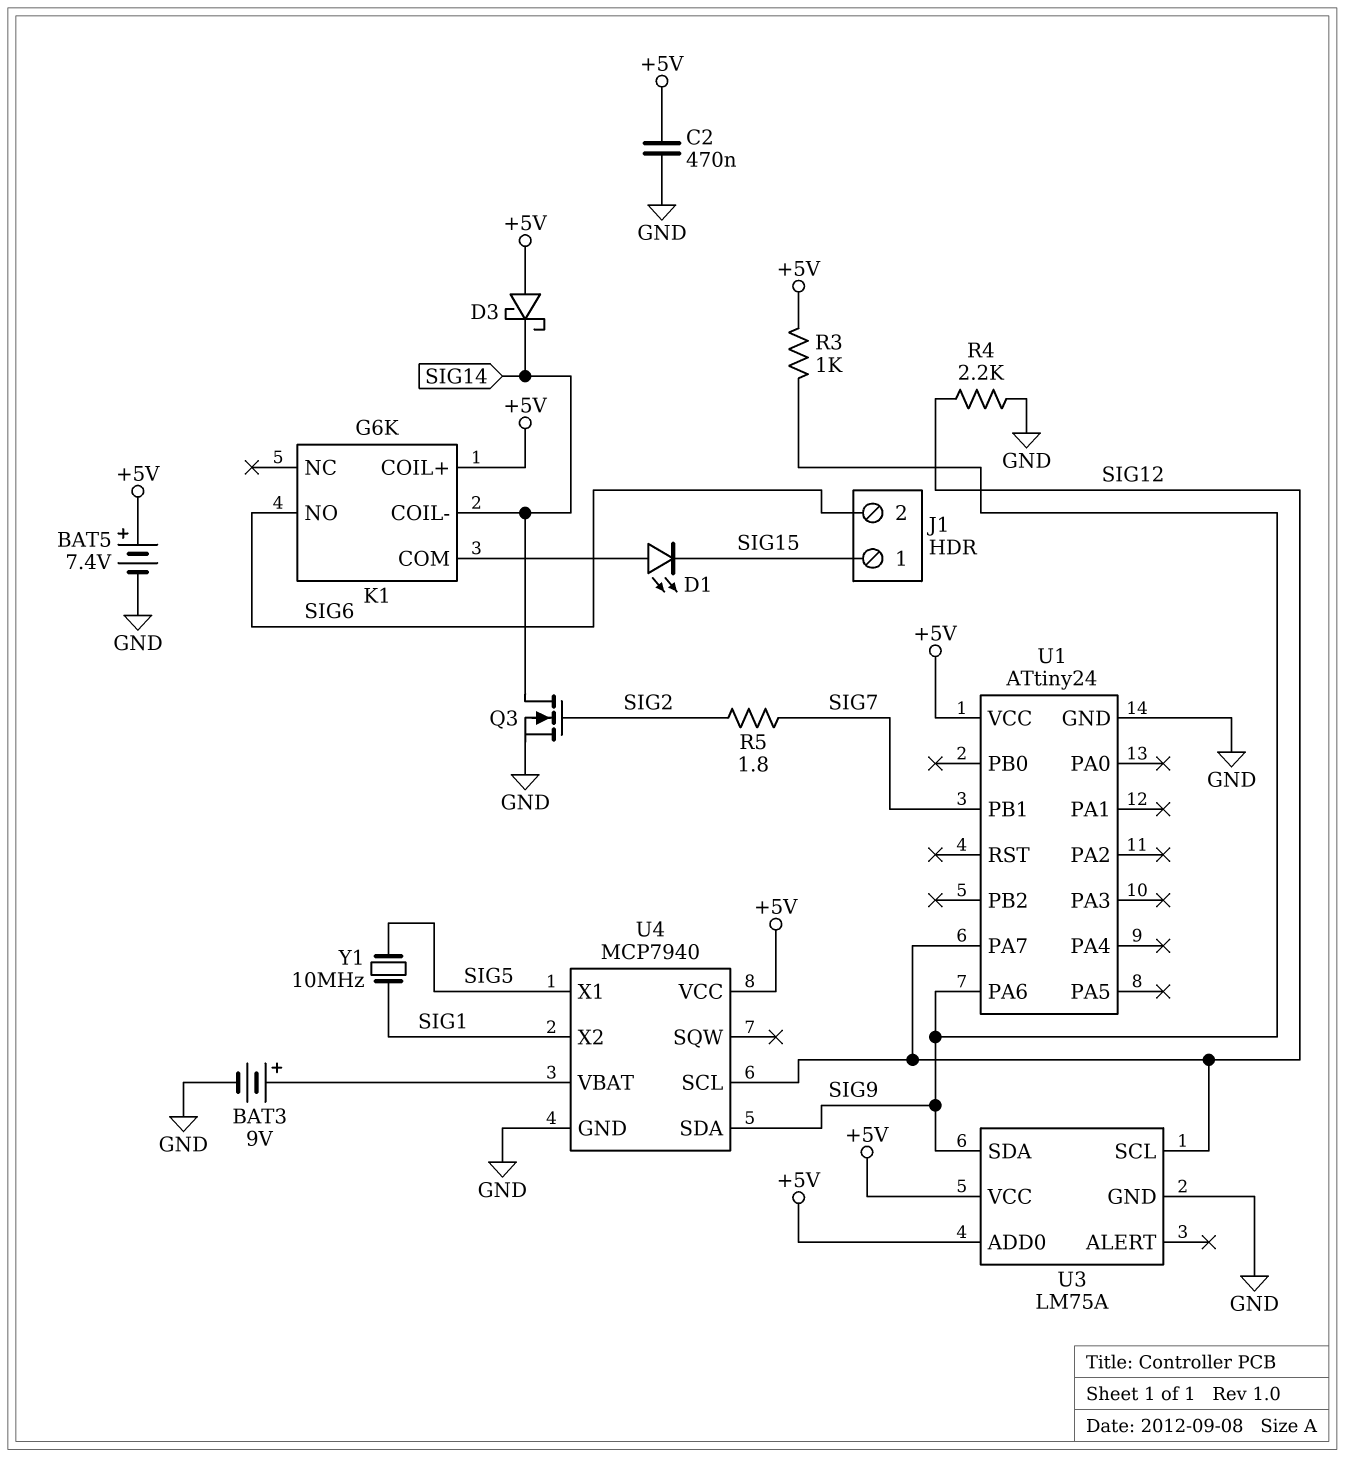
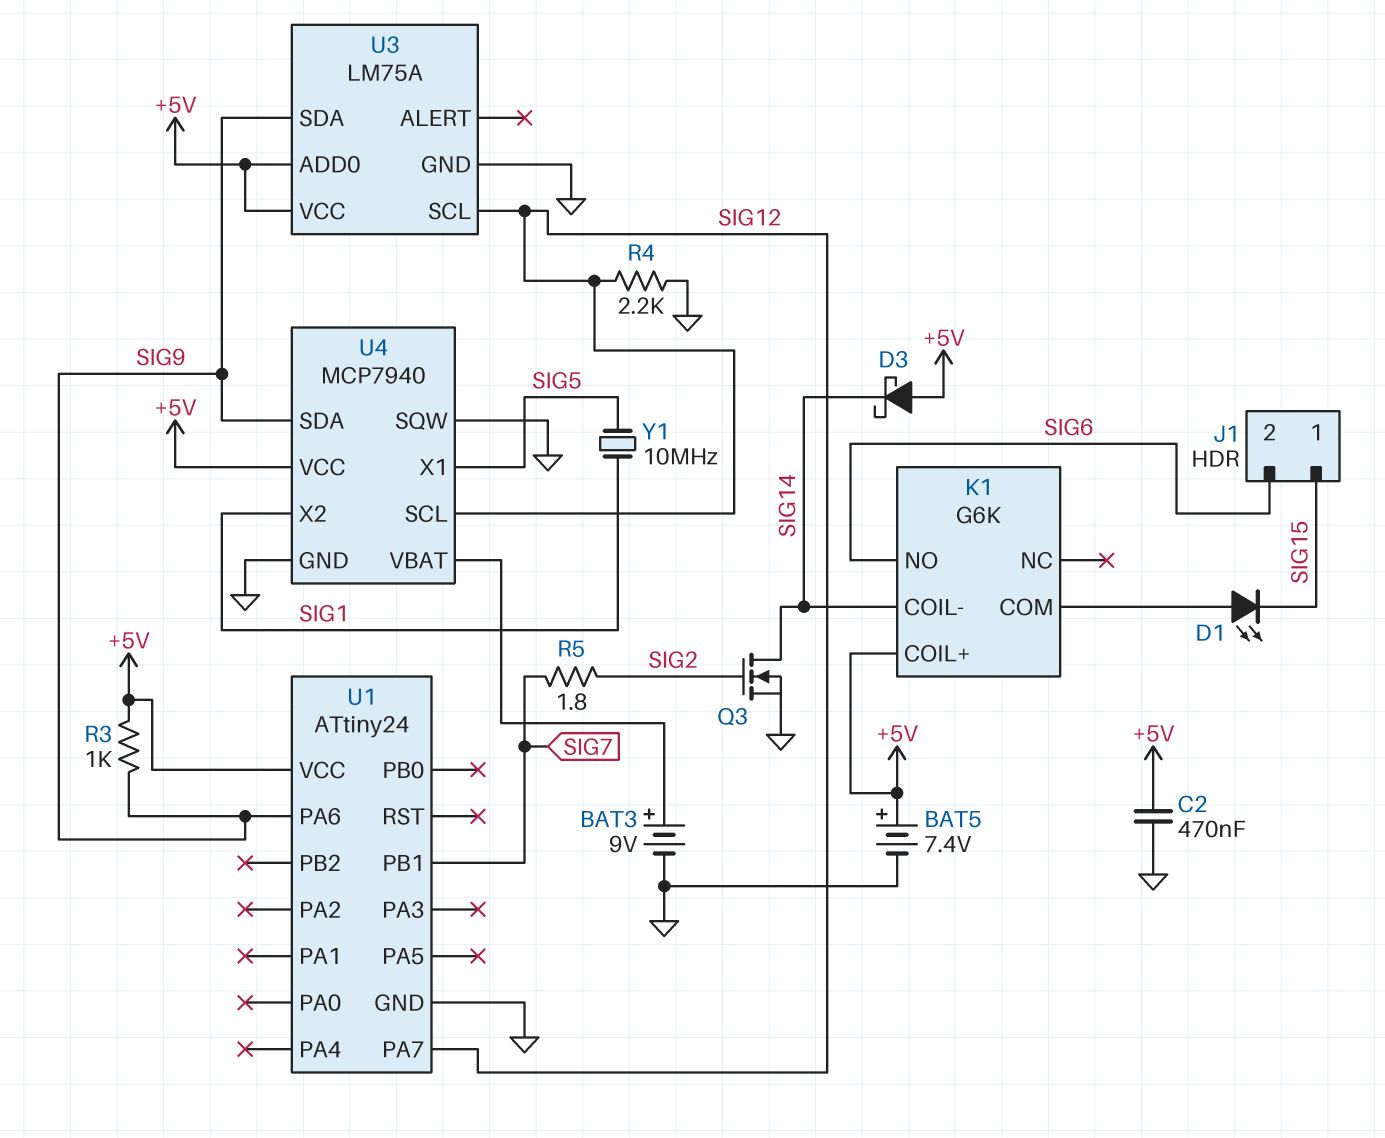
U4 pin SQW: none -> GND

